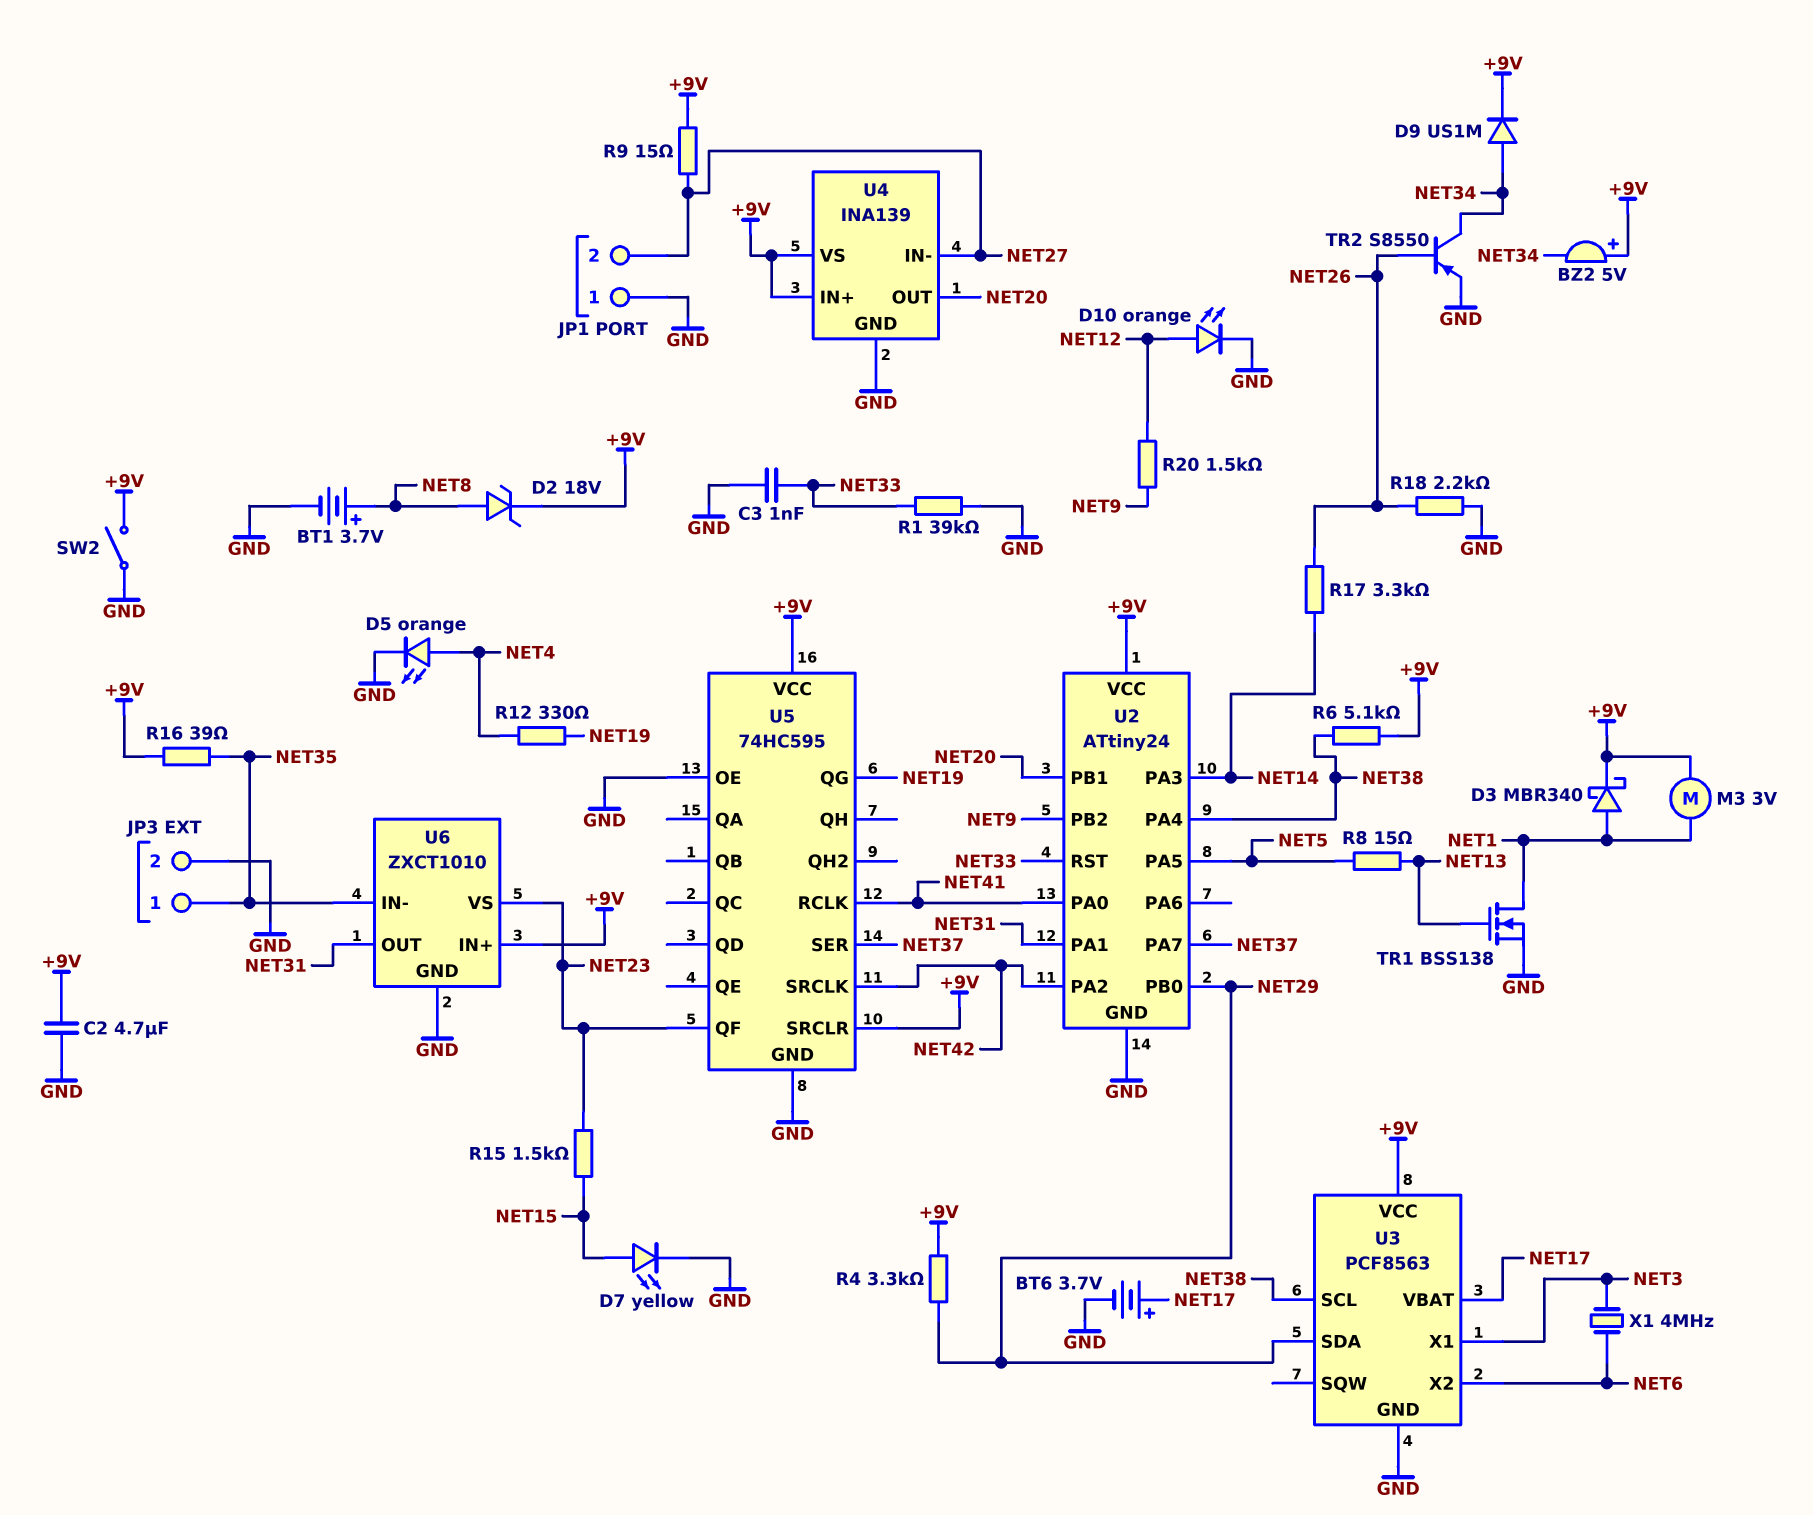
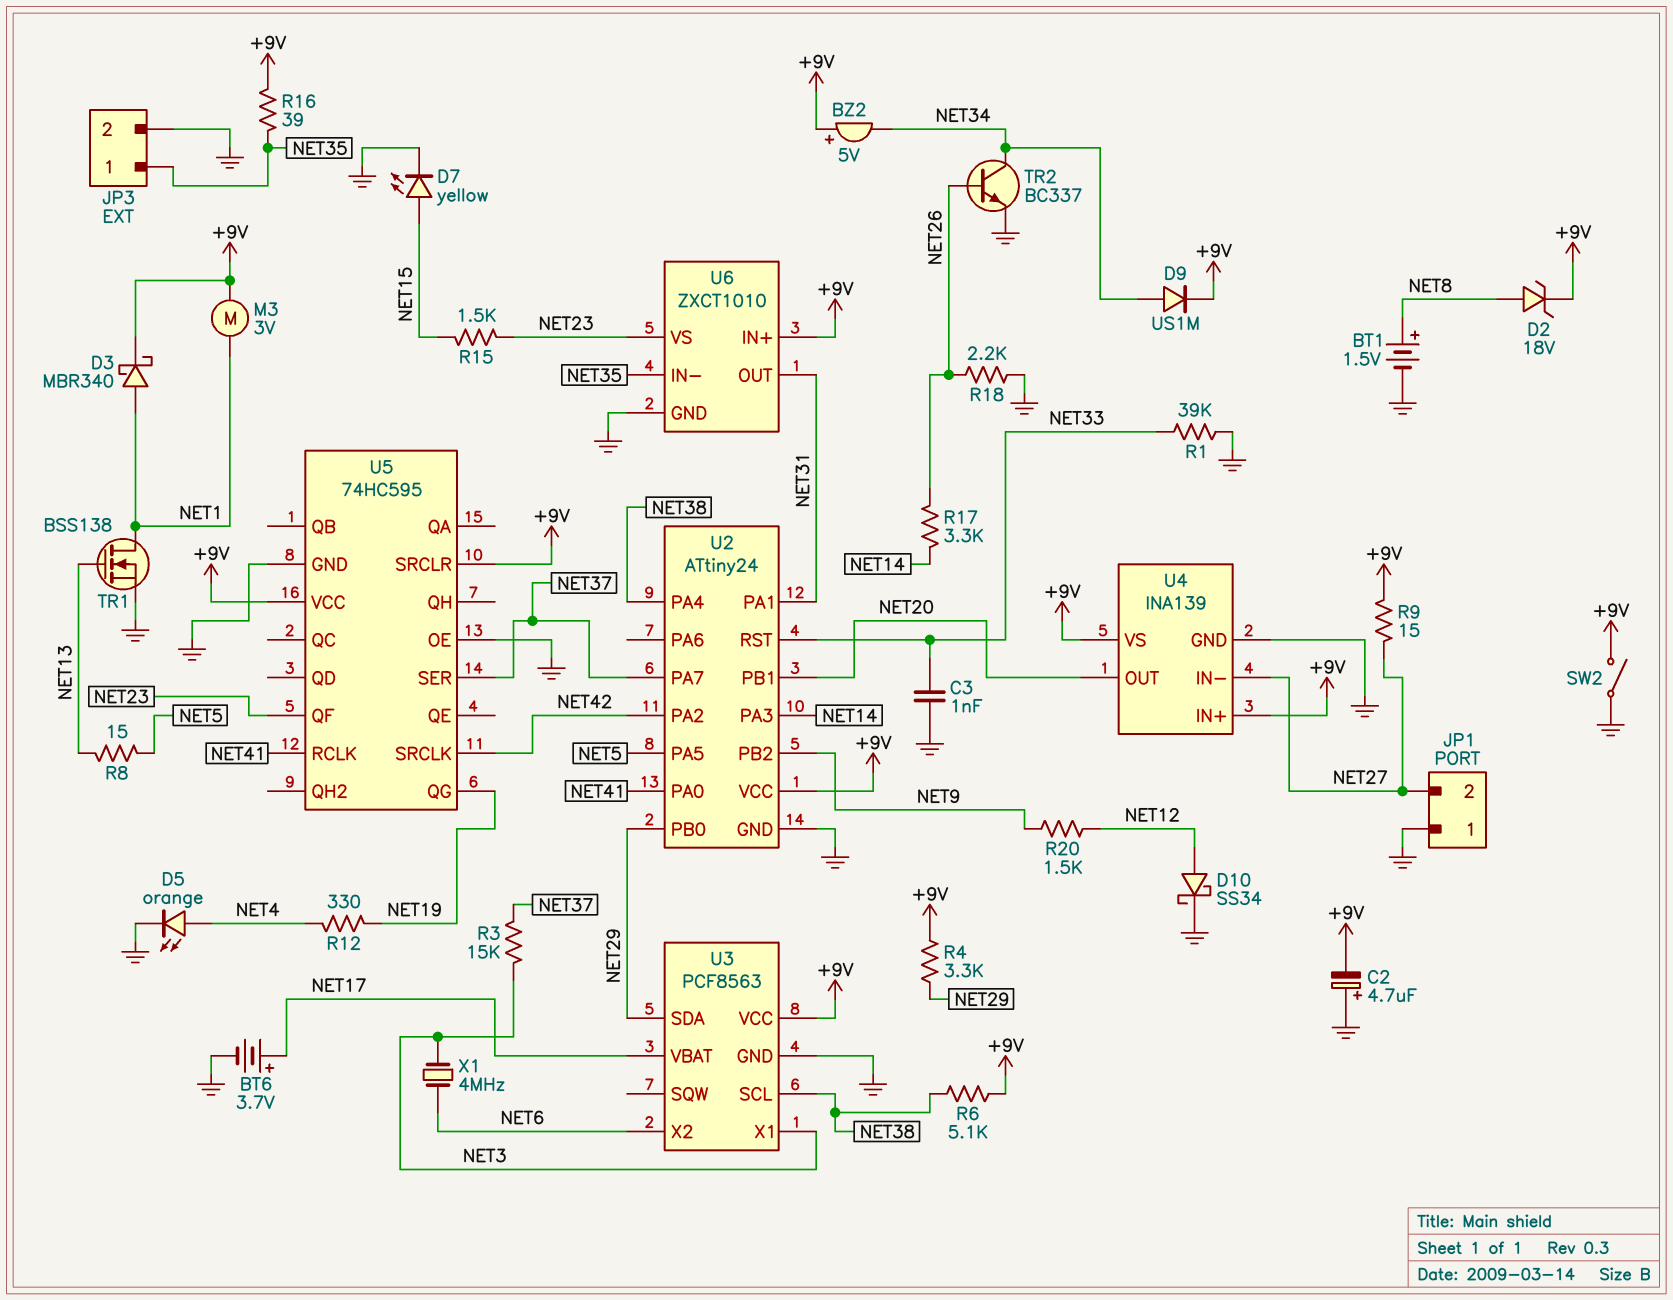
BT1: 3.7V (plus NET8, minus GND) -> 1.5V (plus NET8, minus GND)
C2: 4.7uF (+9V, GND) -> 4.7uF (plus GND, minus +9V)
D10: LED orange (A NET12, K GND) -> schottky SS34 (A NET12, K GND)
R3: none -> 15k (NET3, NET37)
TR2: PNP S8550 (B NET26, C NET34, E GND) -> NPN BC337 (B NET26, C NET34, E GND)

